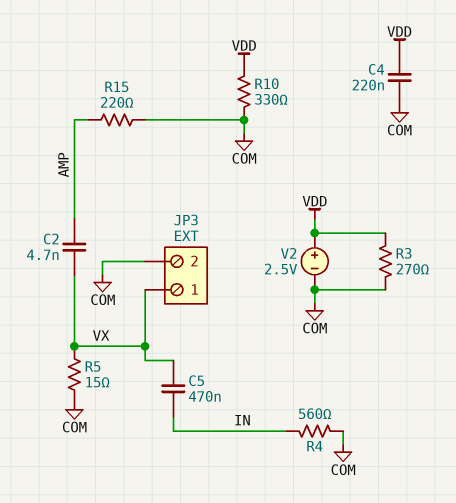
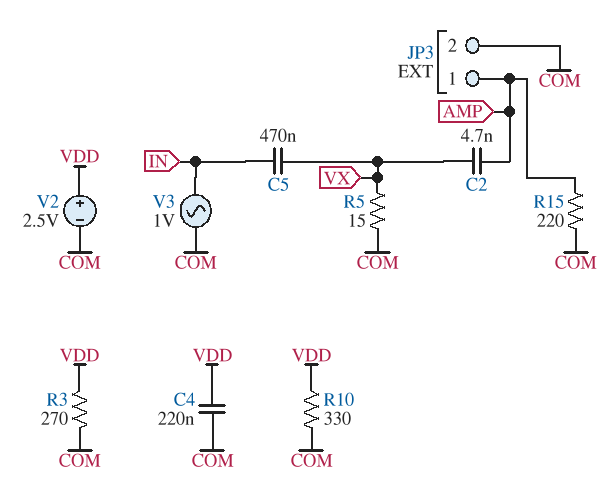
JP3 pin 1: VX -> AMP
R4: 560 (COM, IN) -> none
V3: none -> AC 1V (COM, IN)

